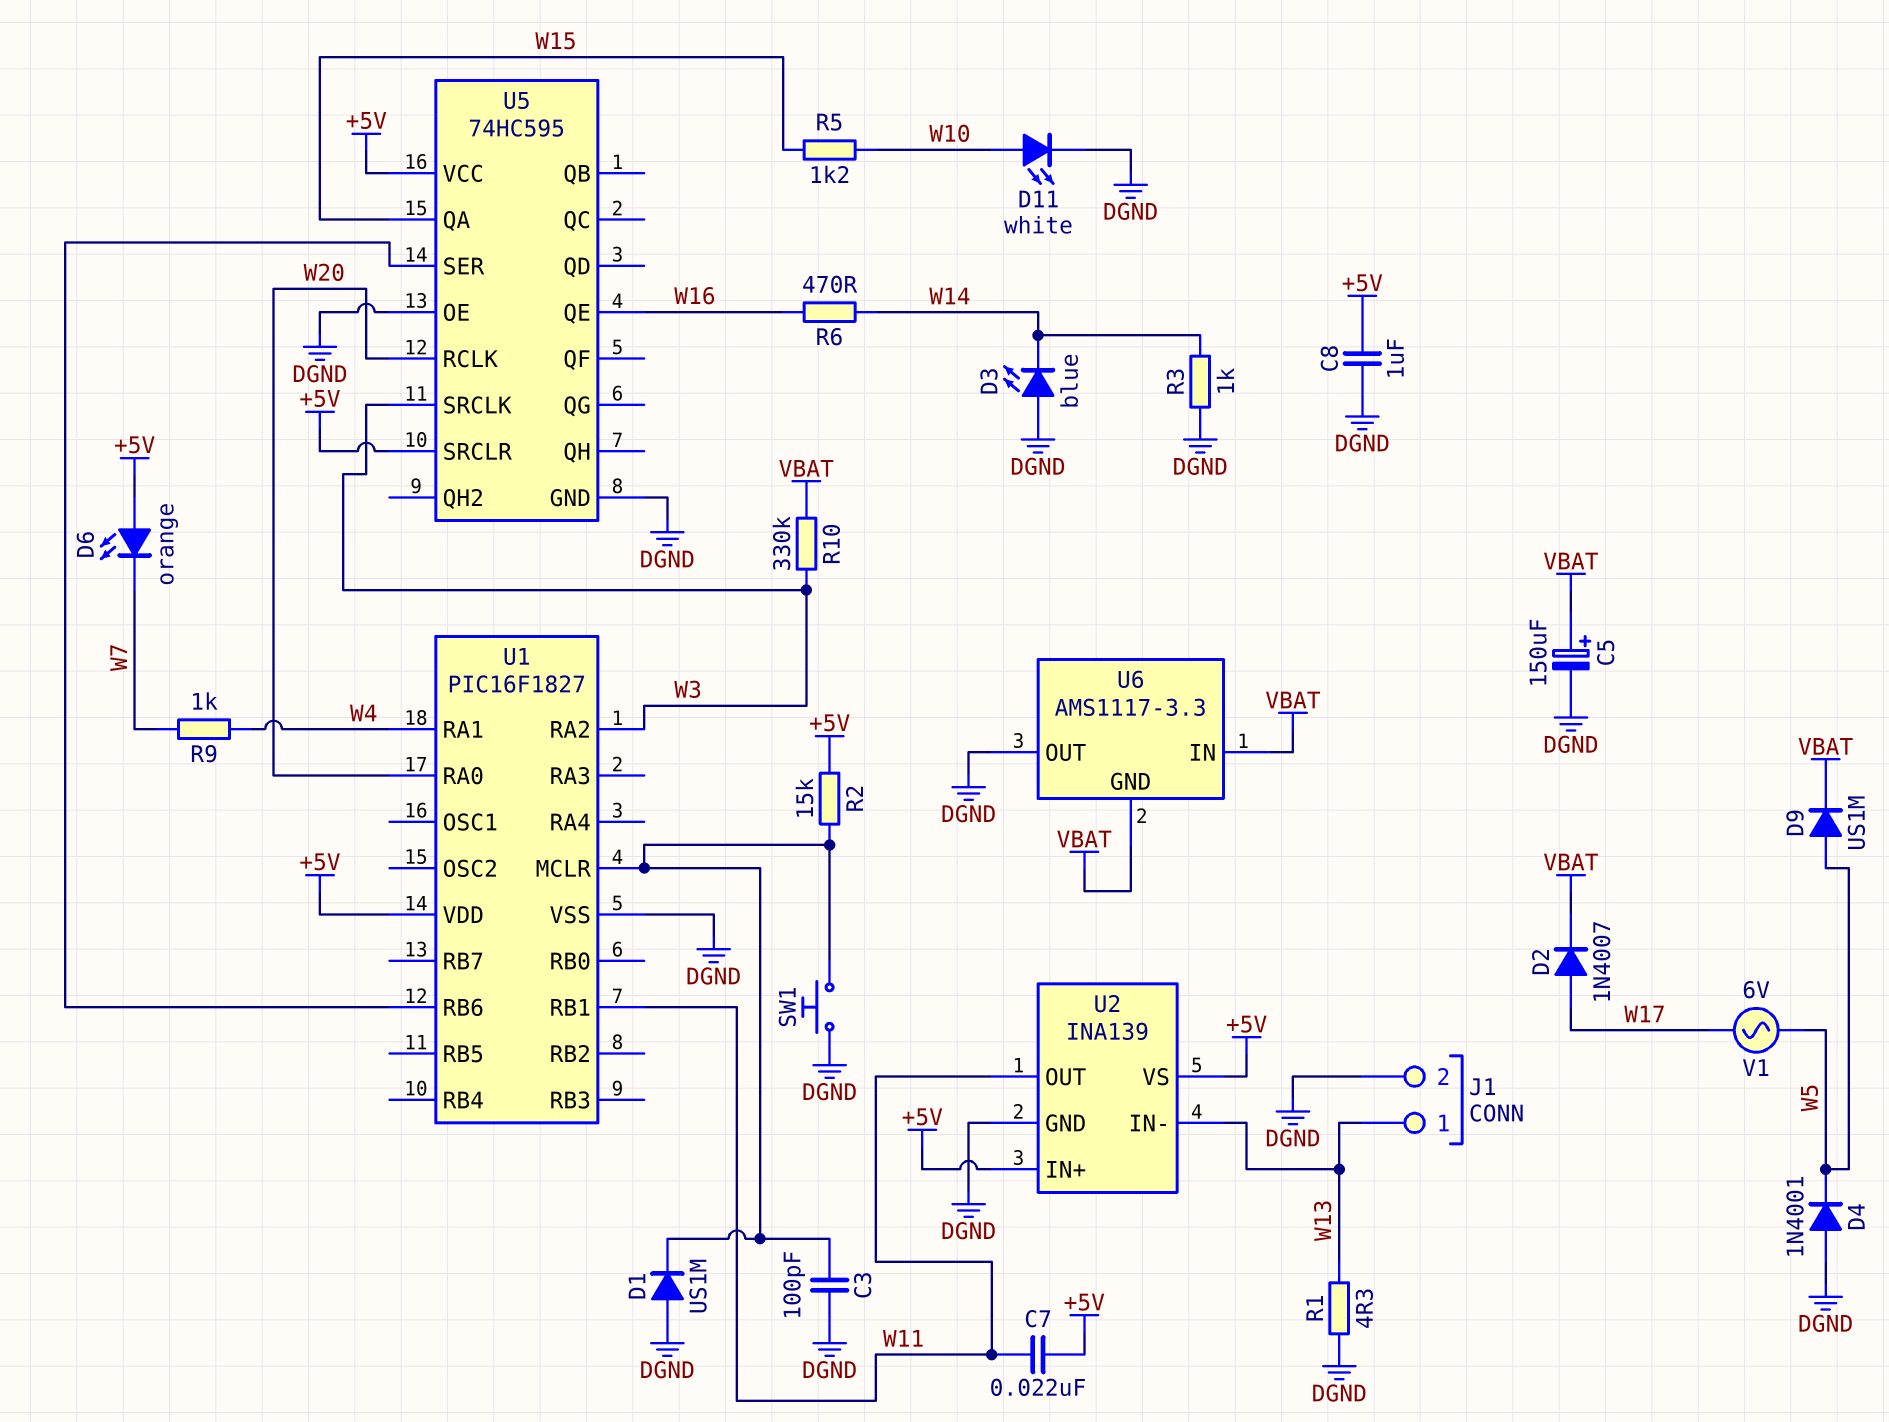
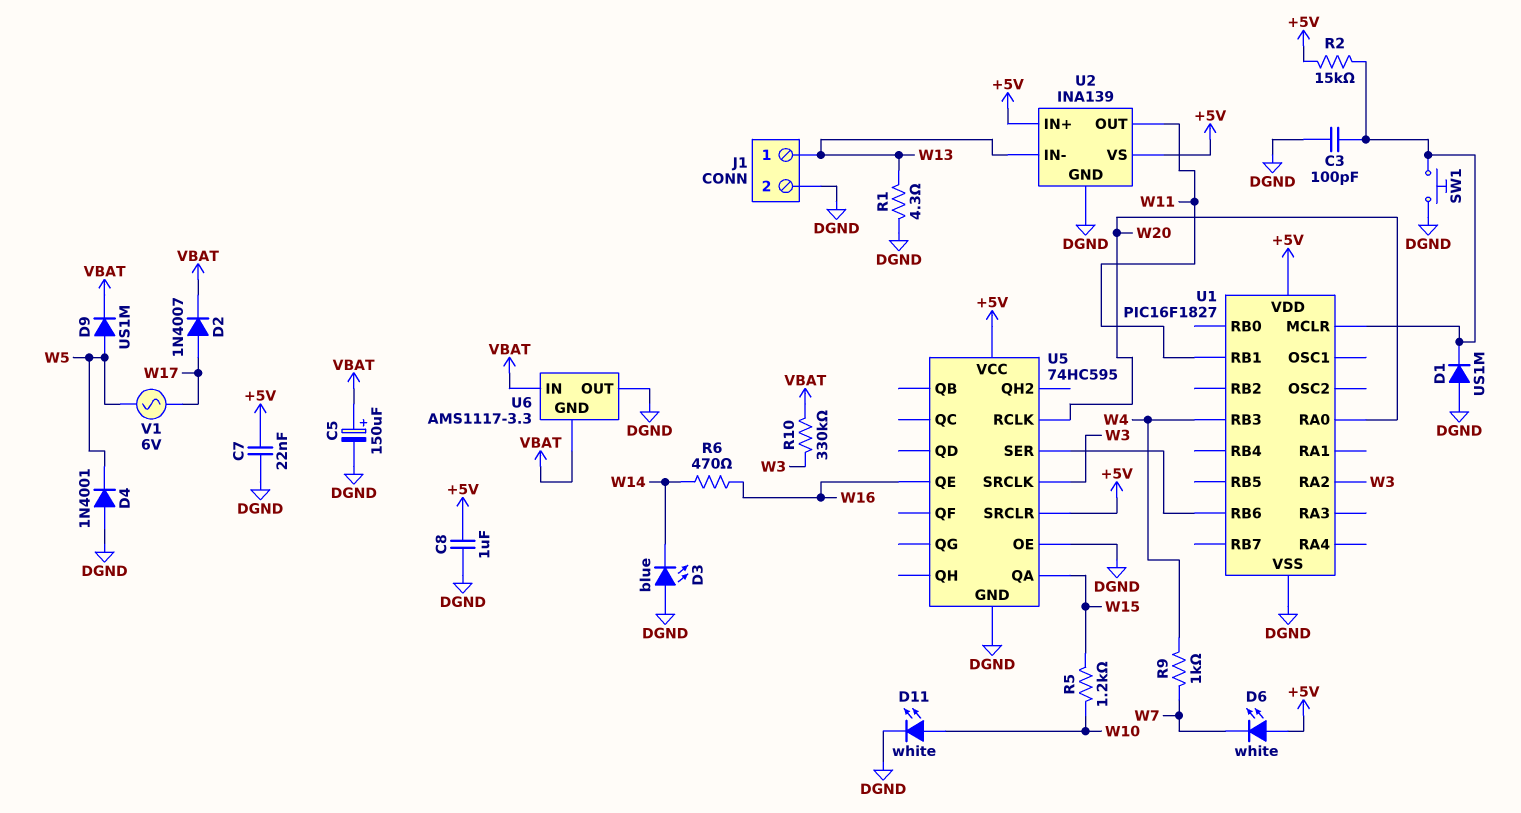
C7: 22nF (+5V, W11) -> 22nF (+5V, DGND)
D6: LED orange (A +5V, K W7) -> LED white (A +5V, K W7)
R3: 1k (DGND, W14) -> none
U1 pin RA1: W4 -> none
U1 pin RB3: none -> W4

